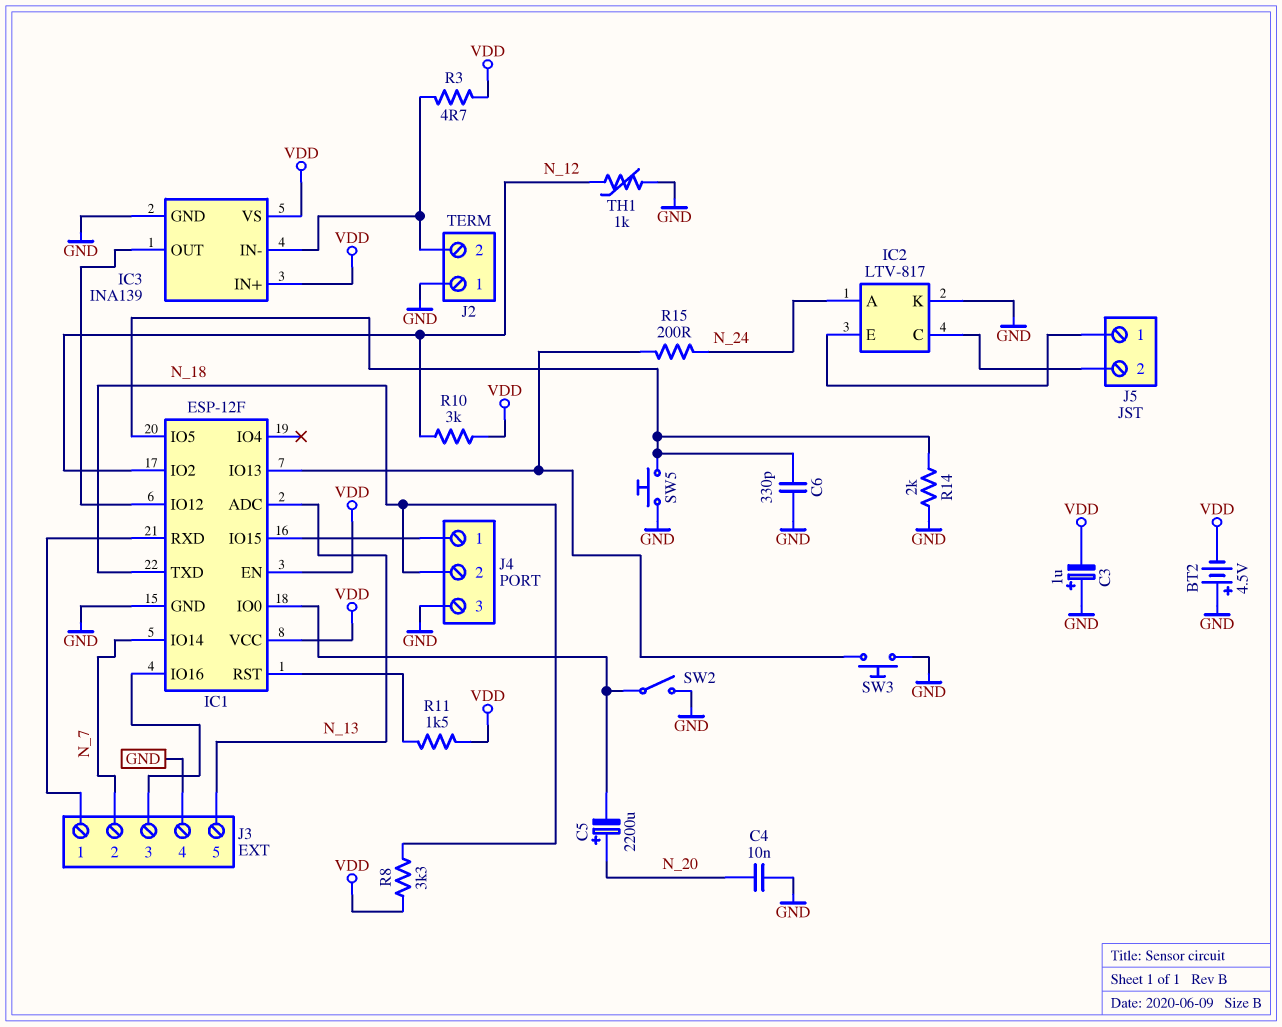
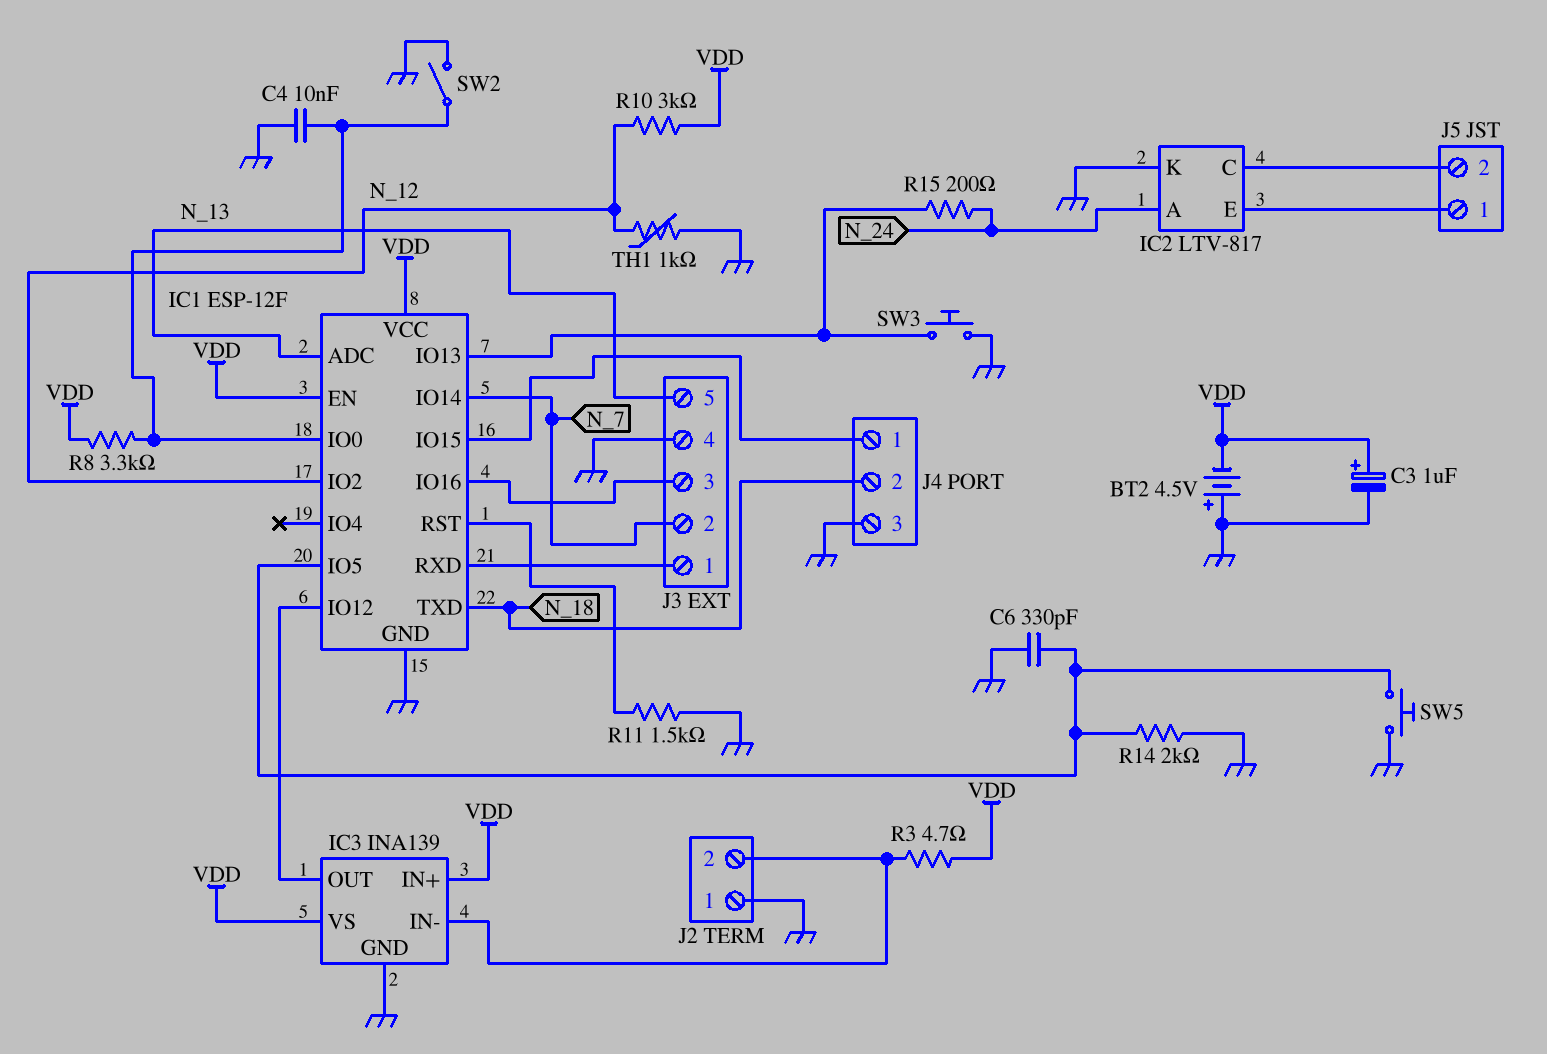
C3: 1uF (plus GND, minus VDD) -> 1uF (plus VDD, minus GND)
C4: 10nF (GND, N_20) -> 10nF (GND, IC1/IO0)
C5: 2200uF (plus N_20, minus IC1/IO0) -> none
R8: 3.3k (N_18, VDD) -> 3.3k (IC1/IO0, VDD)
R11: 1.5k (IC1/RST, VDD) -> 1.5k (GND, IC1/RST)

